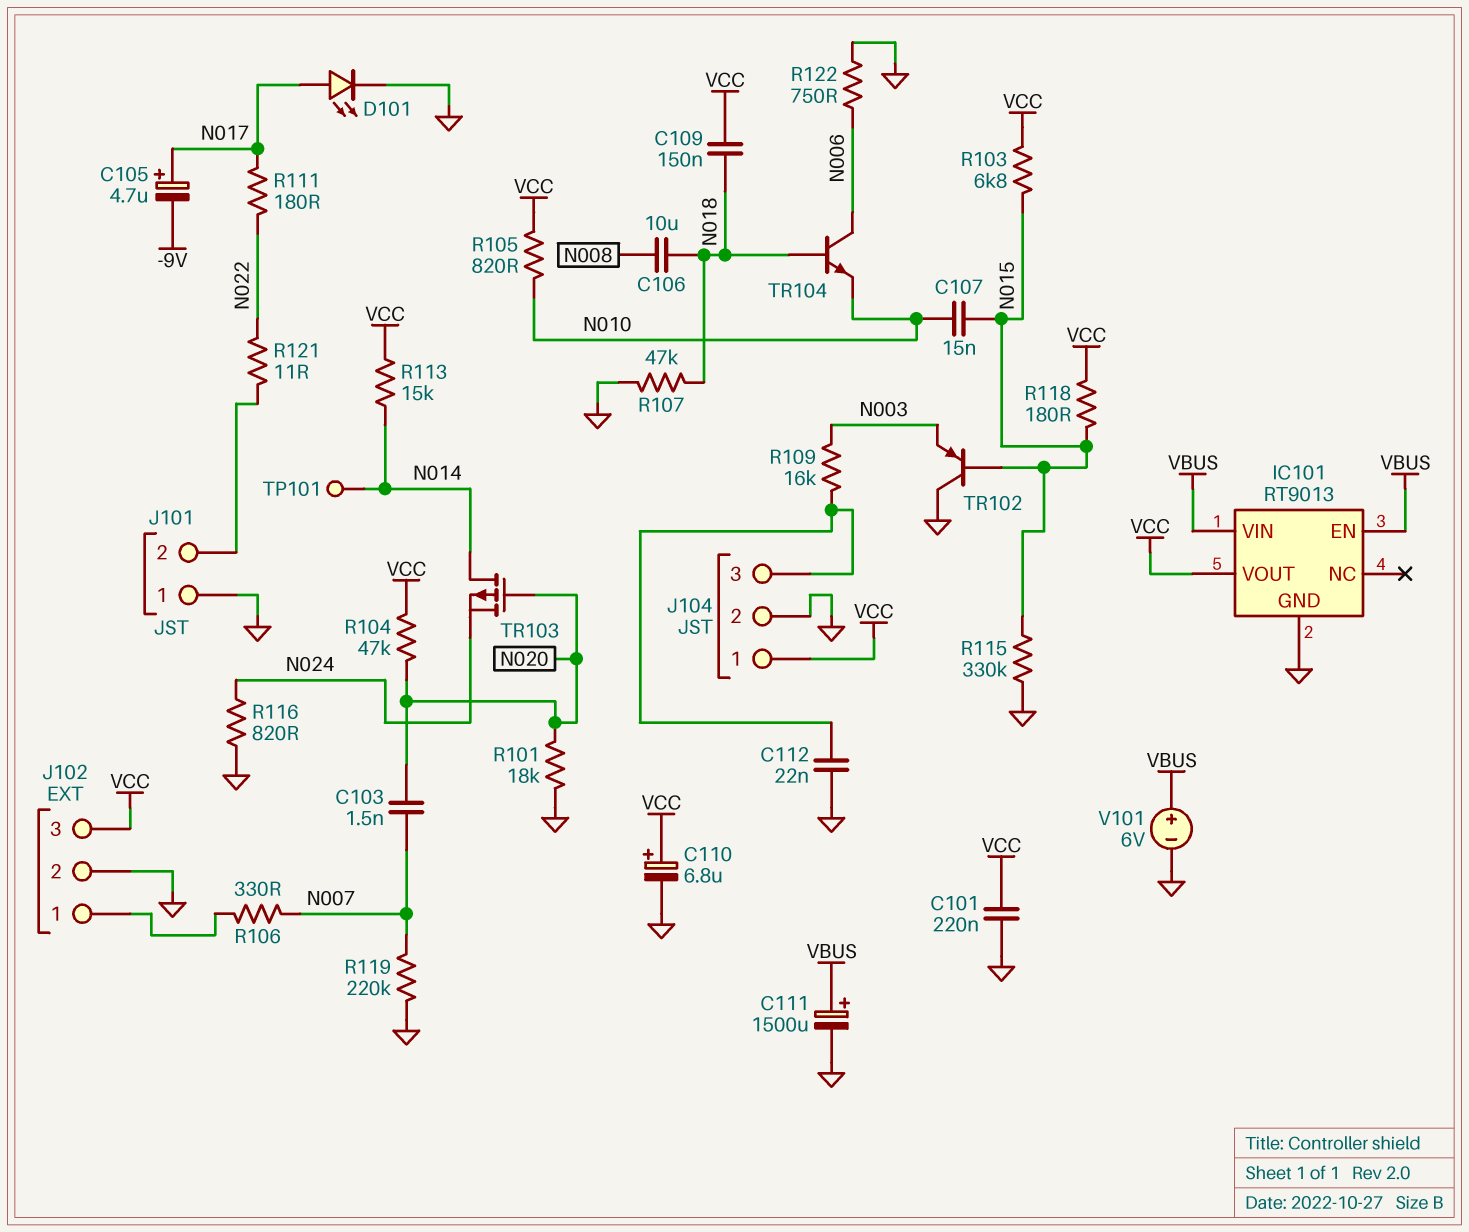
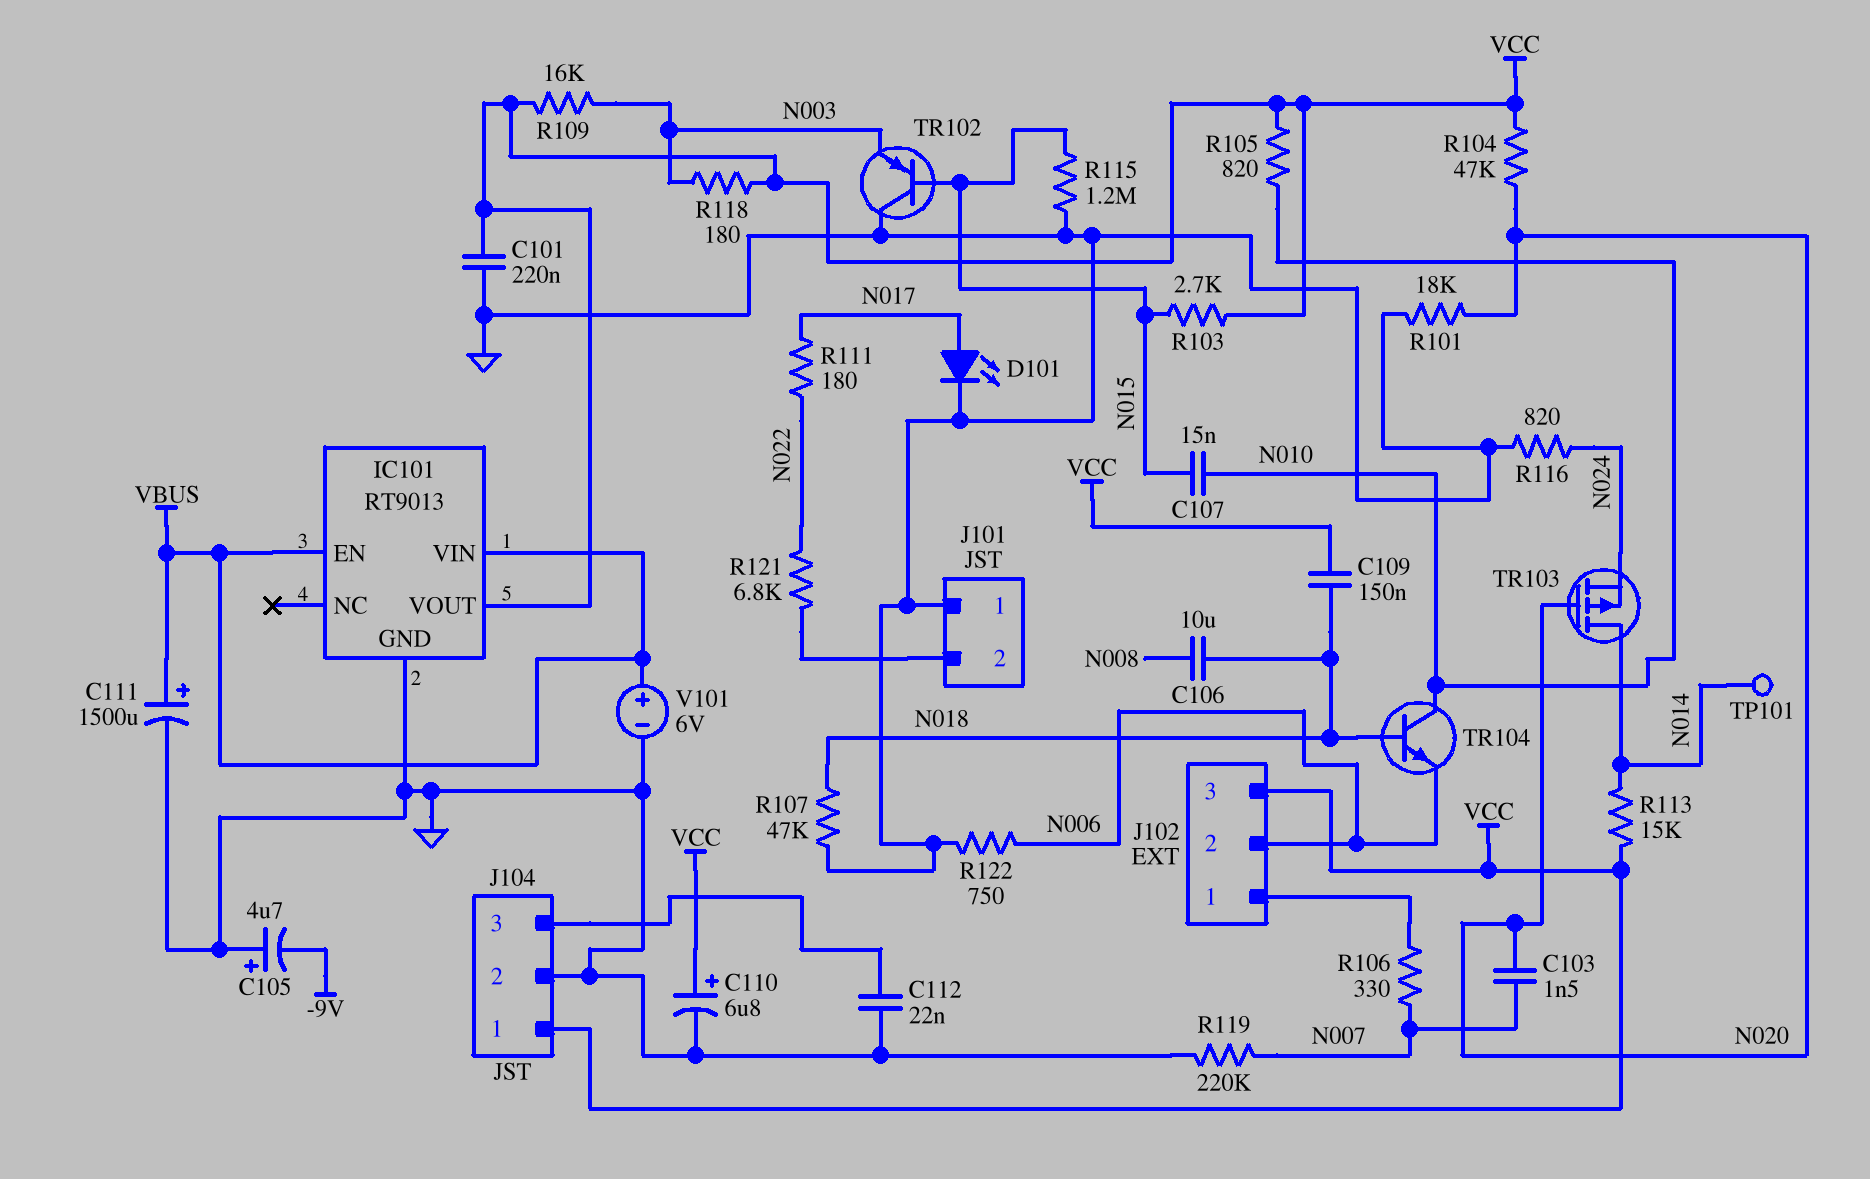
C105: 4.7uF (plus N017, minus -9V) -> 4.7uF (plus GND, minus -9V)
J102 pin 2: GND -> N006
R103: 6.8k (N015, VCC) -> 2.7k (N015, VCC)
R109: 16k (J104/3, N003) -> 16k (N003, VCC)
R115: 330k (GND, N015) -> 1.2M (GND, N015)
R118: 180 (N015, VCC) -> 180 (N003, VCC)
R121: 11 (J101/2, N022) -> 6.8k (J101/2, N022)
TR104: NPN (B N018, C N006, E N010) -> NPN (B N018, C N010, E N006)

